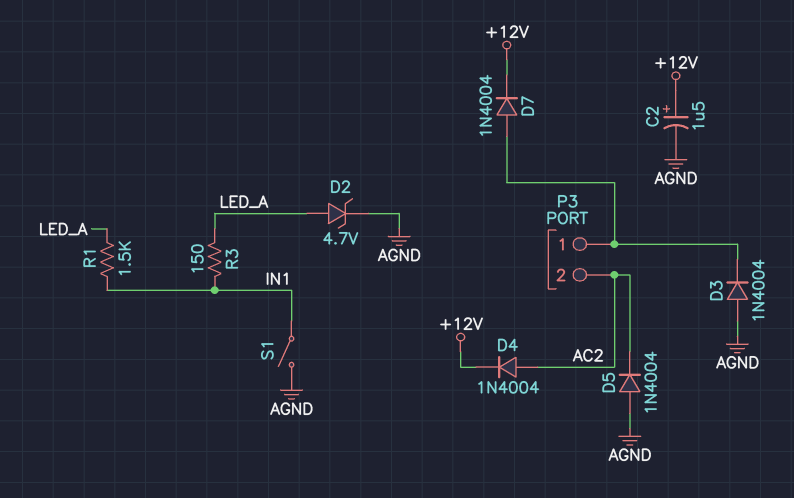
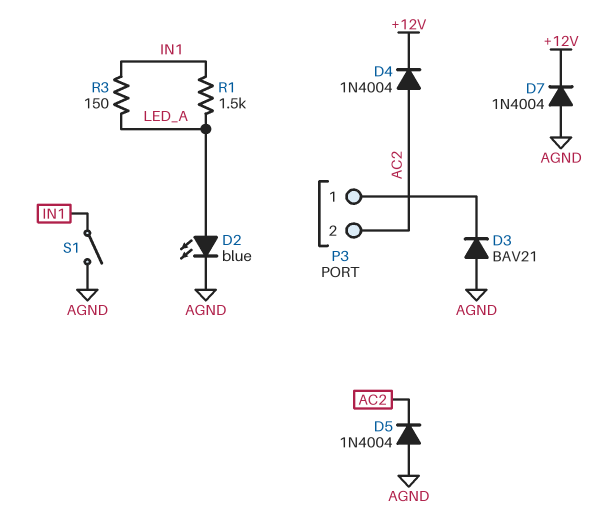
C2: 1.5uF (plus +12V, minus AGND) -> none
D2: zener 4.7V (A LED_A, K AGND) -> LED blue (A LED_A, K AGND)
D3: diode 1N4004 (A AGND, K P3/1) -> diode BAV21 (A AGND, K P3/1)
D7: diode 1N4004 (A P3/1, K +12V) -> diode 1N4004 (A AGND, K +12V)

